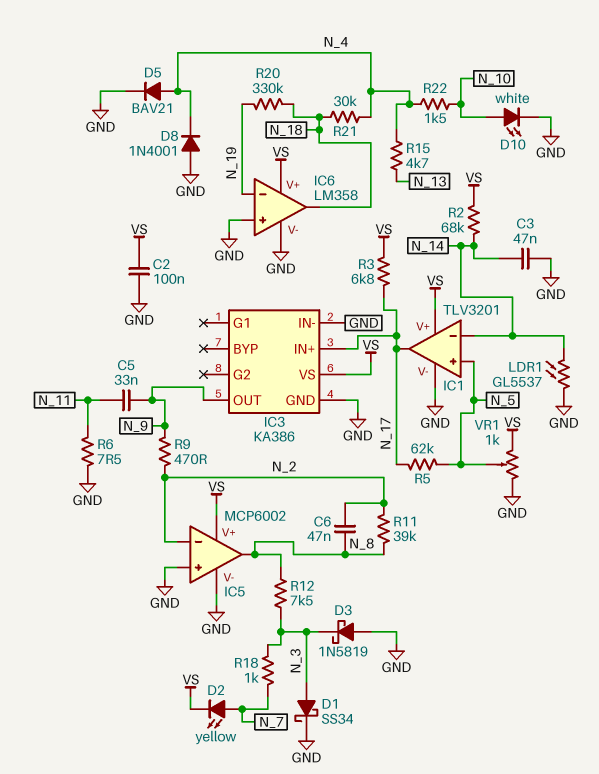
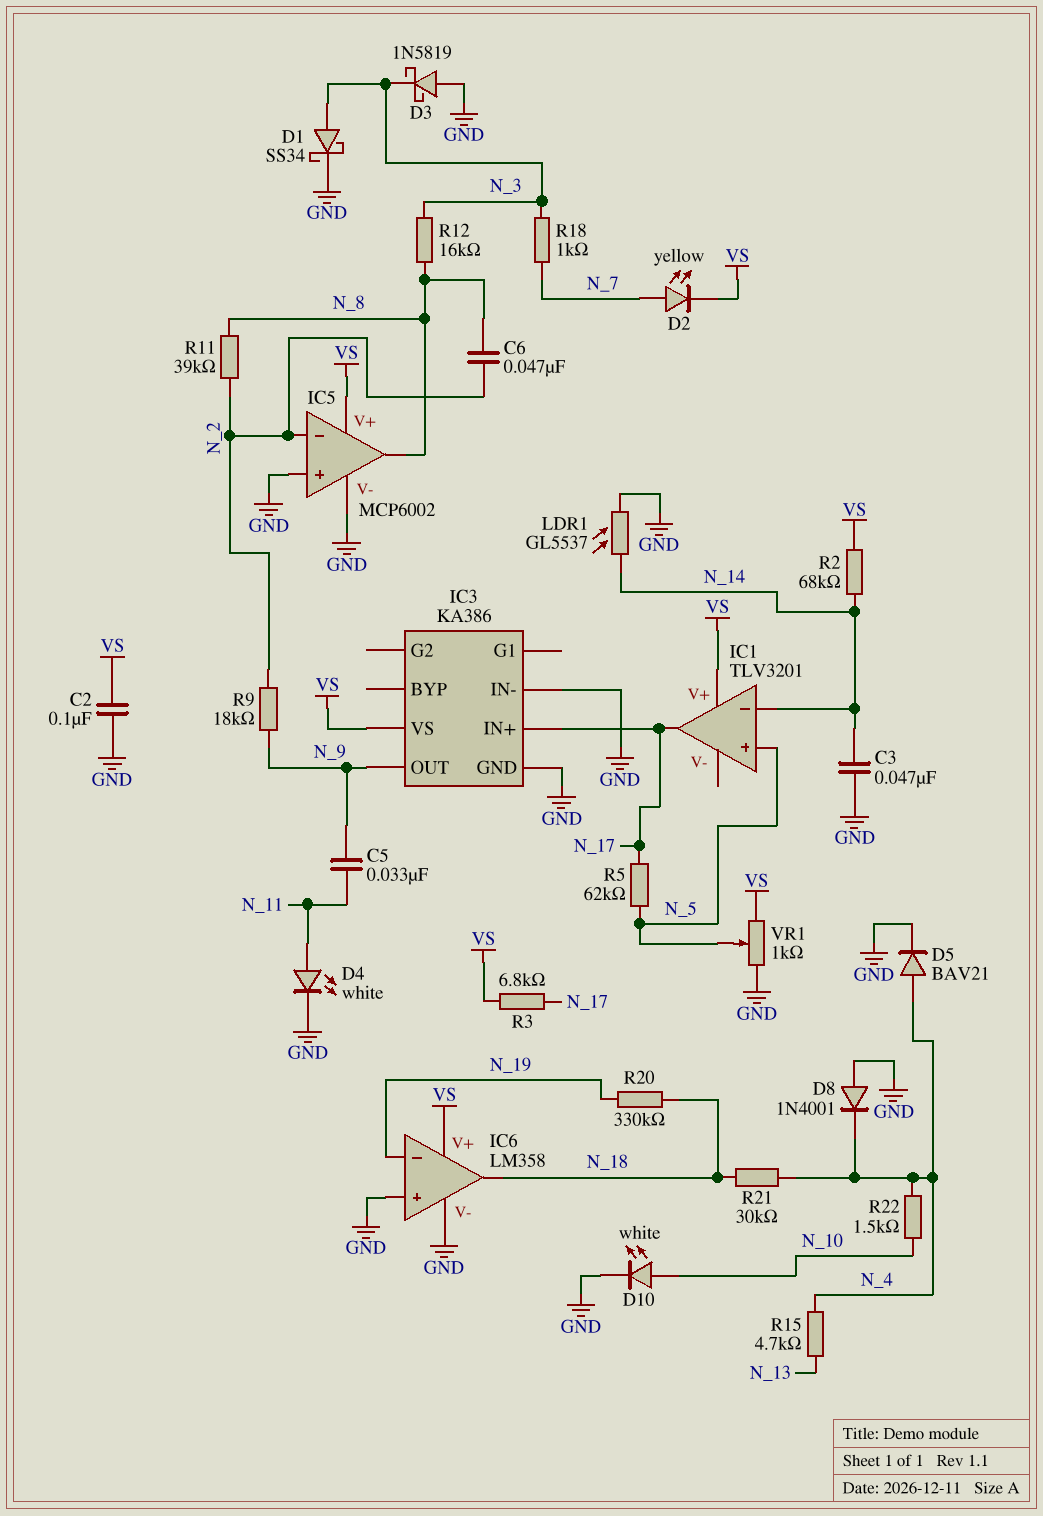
D4: none -> LED white (A N_11, K GND)
IC1 pin V-: GND -> none
R6: 7.5 (GND, N_11) -> none
R9: 470 (N_2, N_9) -> 18k (N_2, N_9)
R12: 7.5k (N_3, N_8) -> 16k (N_3, N_8)

